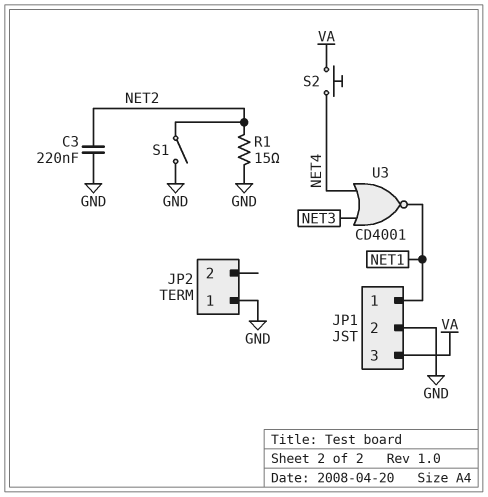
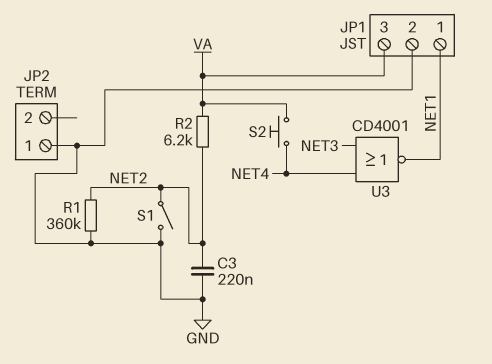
R1: 15 (GND, NET2) -> 360k (GND, NET2)
R2: none -> 6.2k (NET2, VA)

